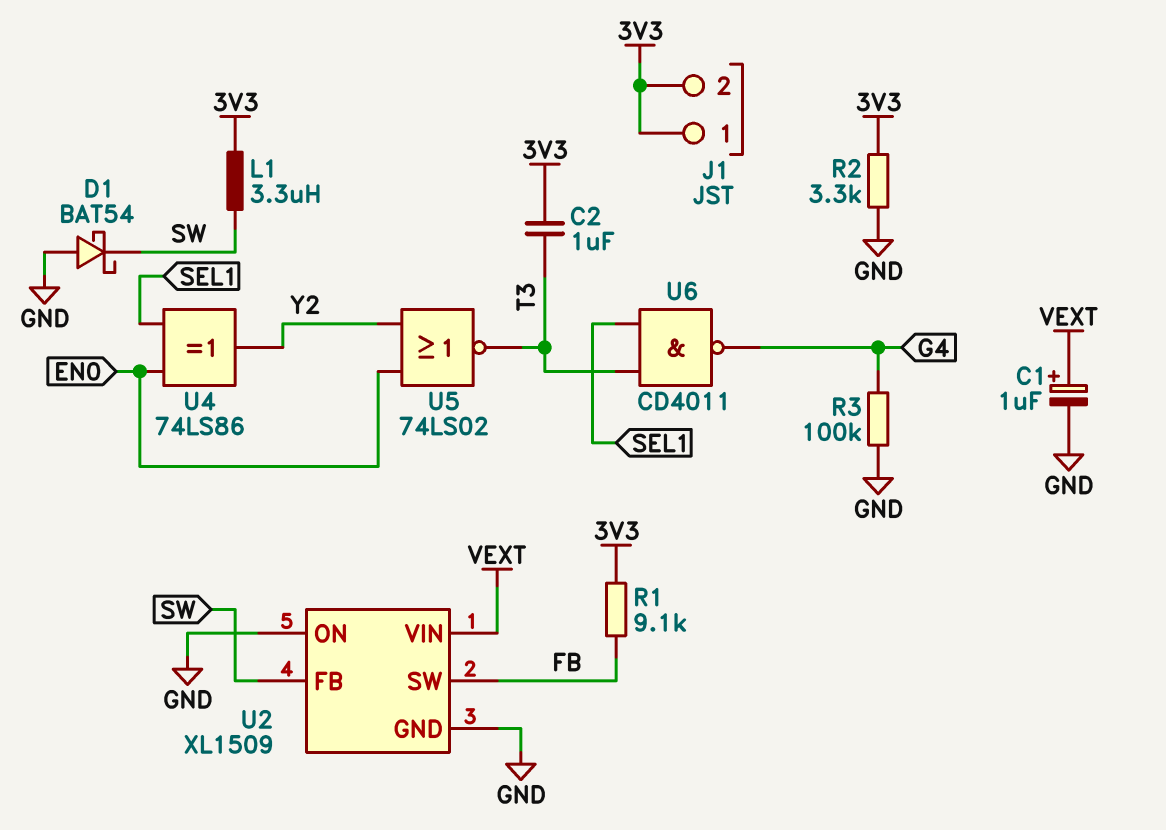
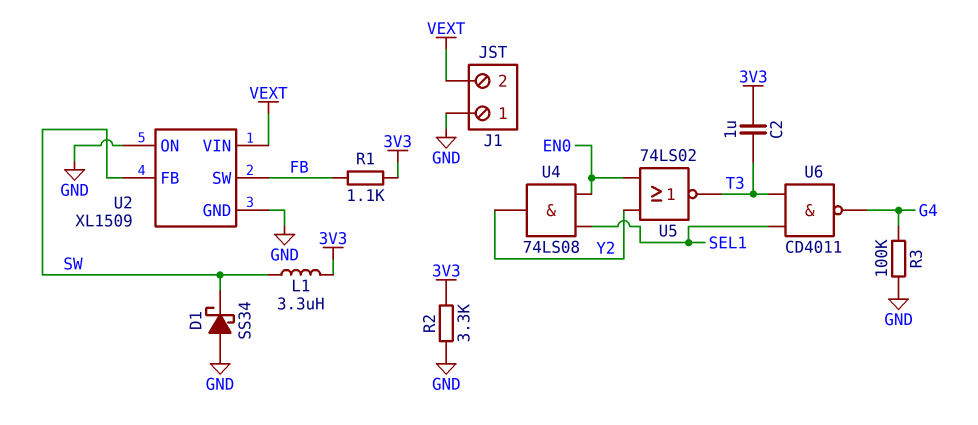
C1: 1uF (plus VEXT, minus GND) -> none
D1: schottky BAT54 (A GND, K SW) -> schottky SS34 (A GND, K SW)
J1 pin 1: 3V3 -> GND
J1 pin 2: 3V3 -> VEXT
R1: 9.1k (3V3, FB) -> 1.1k (3V3, FB)
U4: XOR 74LS86 (in EN0, in SEL1, out Y2) -> AND 74LS08 (in EN0, in SEL1, out Y2)

